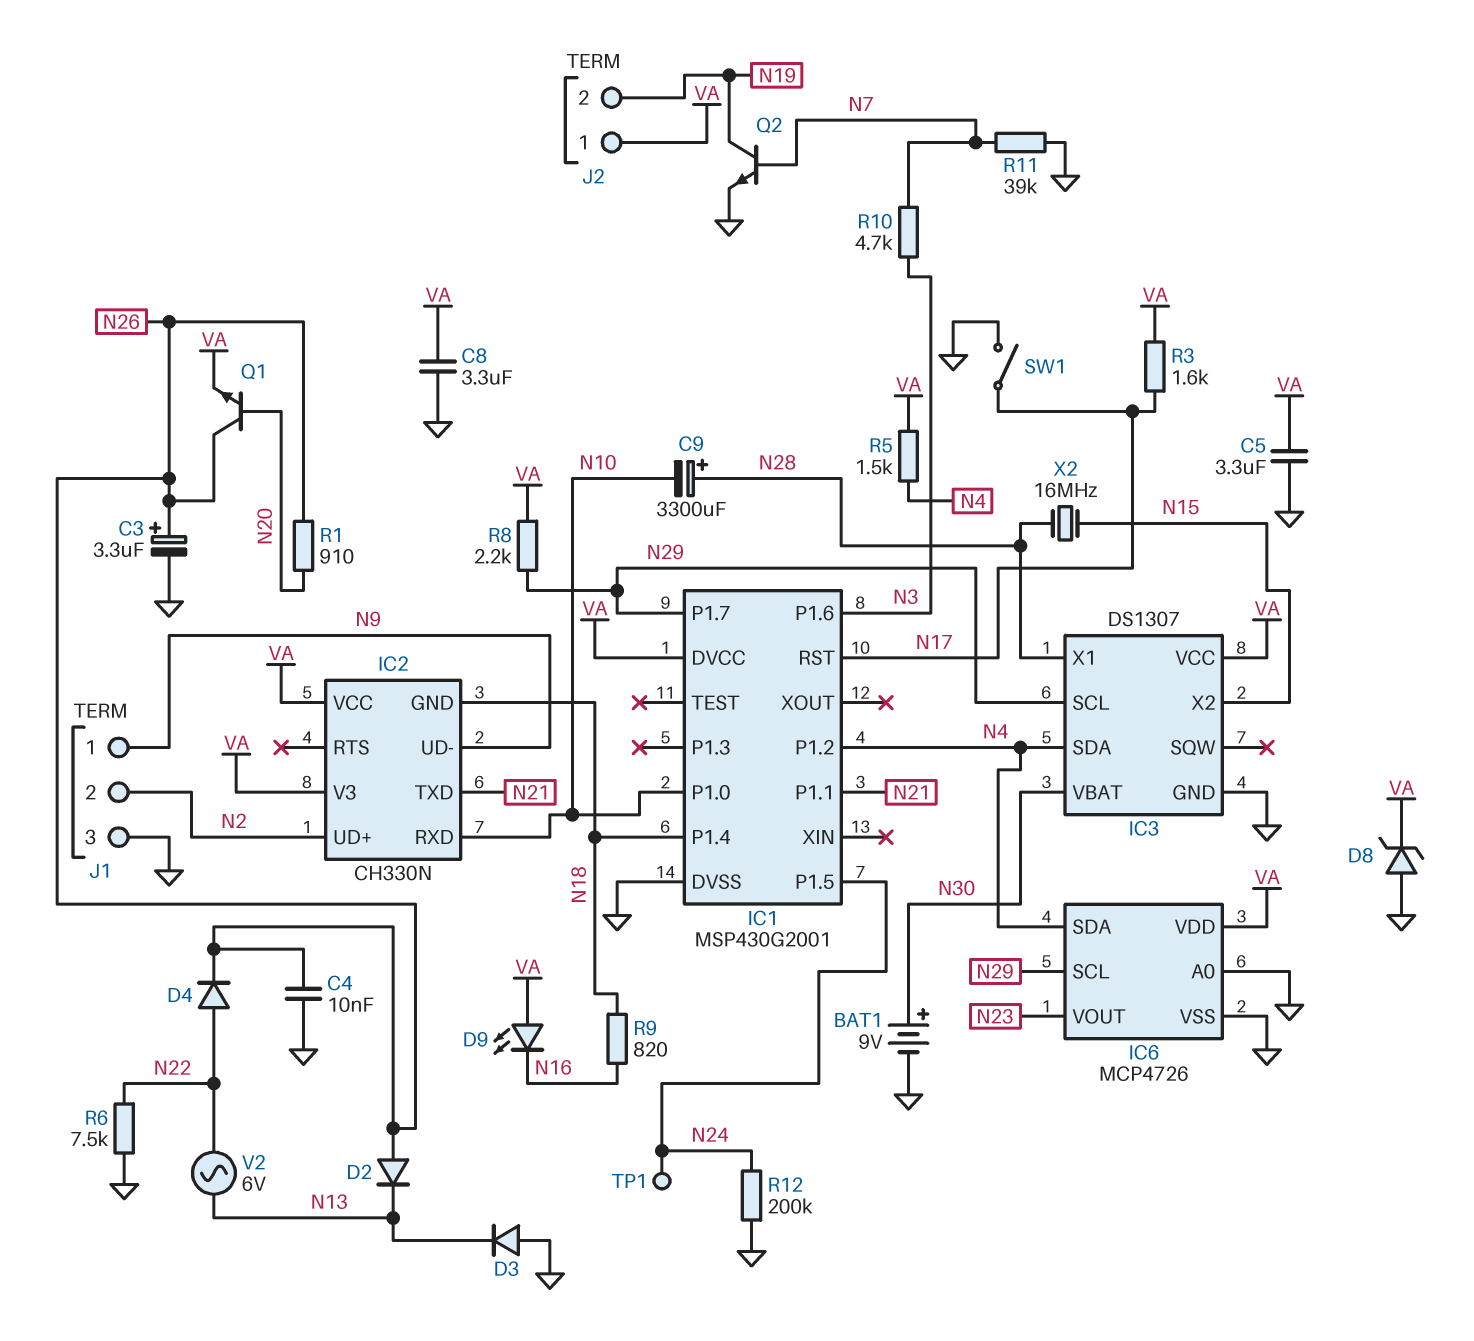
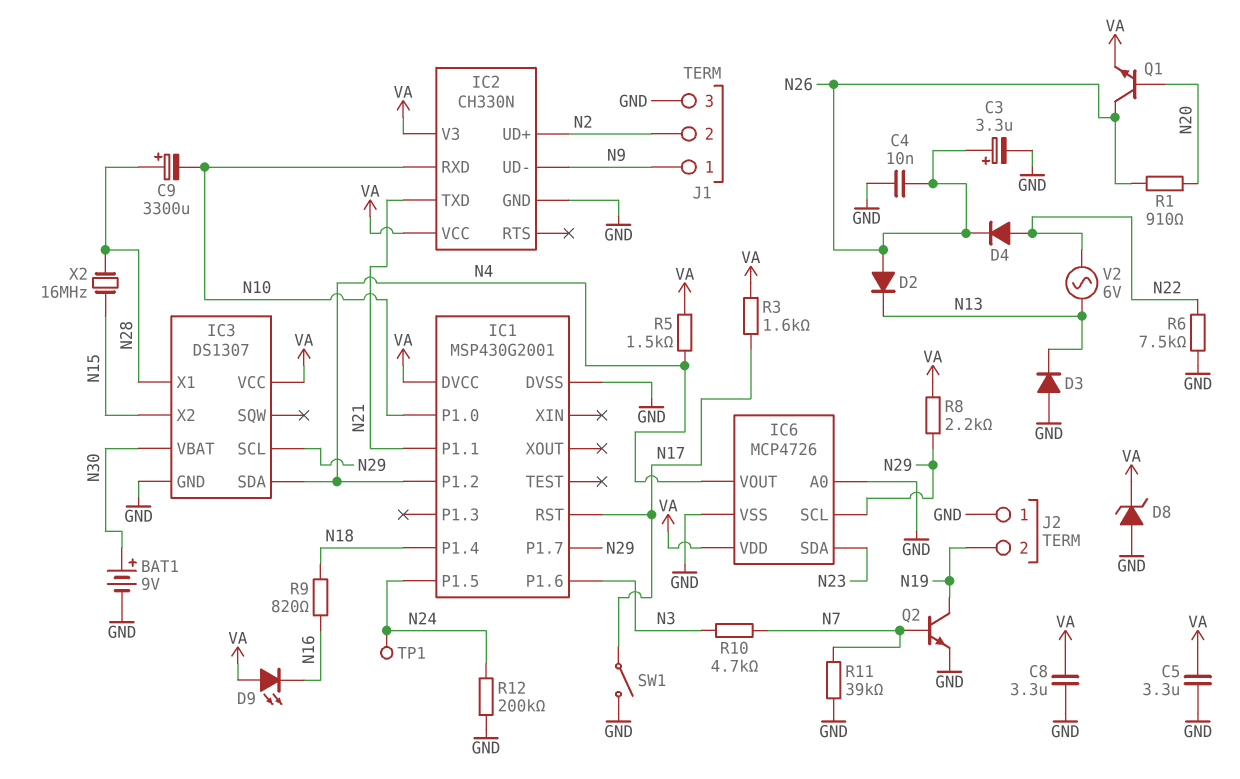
IC2 pin GND: N18 -> GND
IC6 pin SDA: N4 -> N23
IC6 pin VOUT: N23 -> N4
J2 pin 1: VA -> GND

